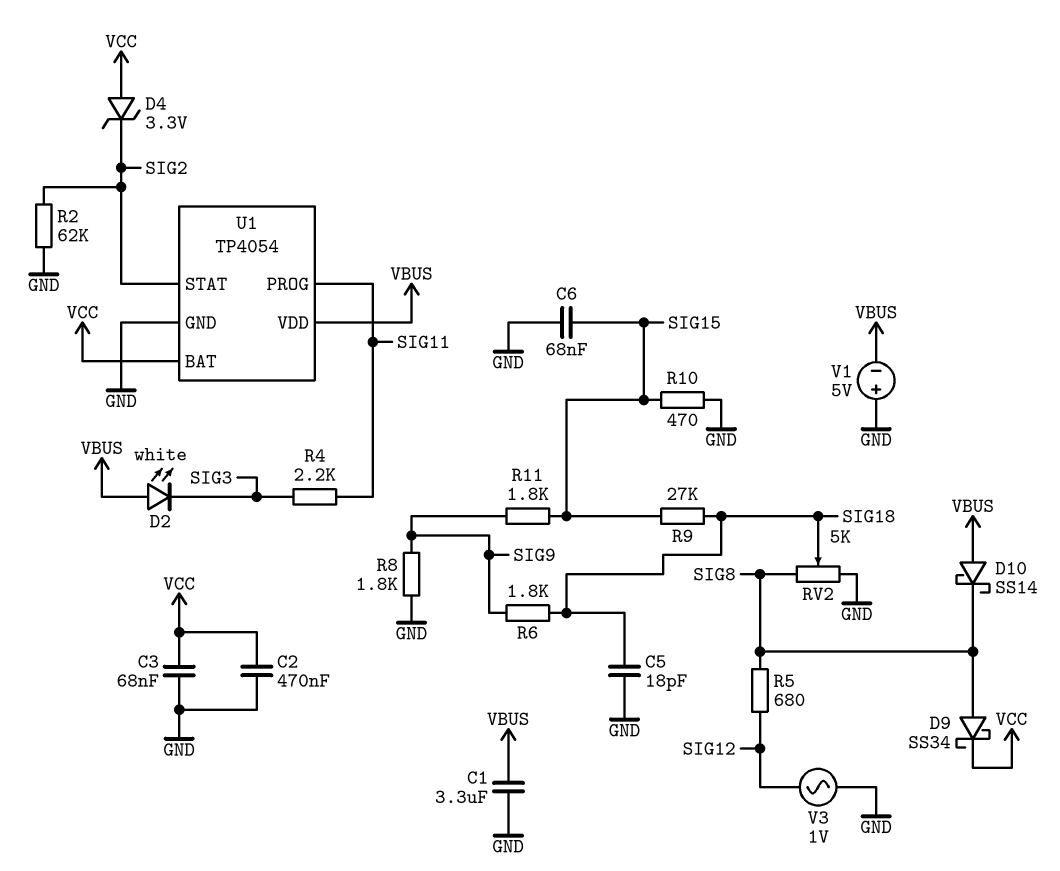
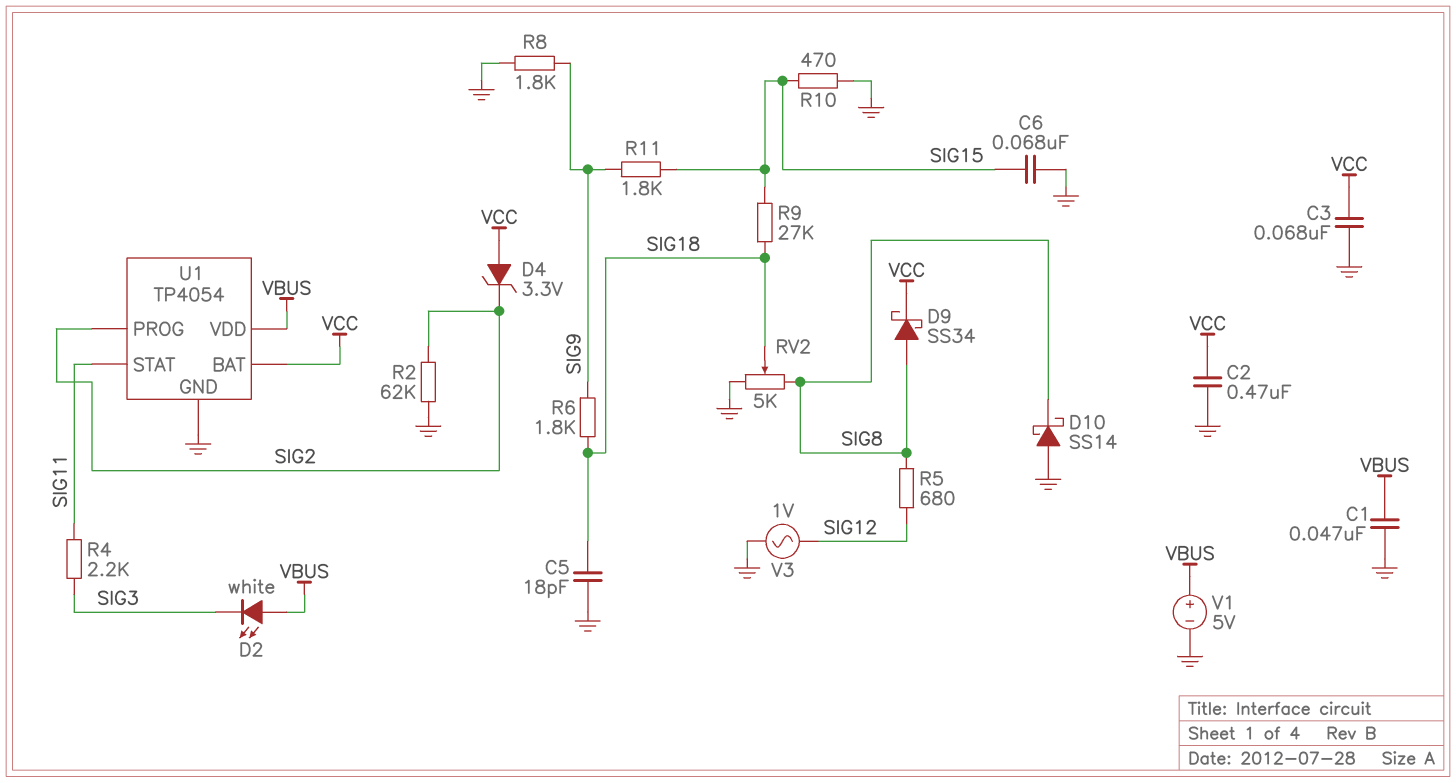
C1: 3.3uF (GND, VBUS) -> 47nF (GND, VBUS)
D10: schottky SS14 (A VBUS, K SIG8) -> schottky SS14 (A GND, K SIG8)
U1 pin PROG: SIG11 -> SIG2
U1 pin STAT: SIG2 -> SIG11
V1: 5V (plus GND, minus VBUS) -> 5V (plus VBUS, minus GND)

